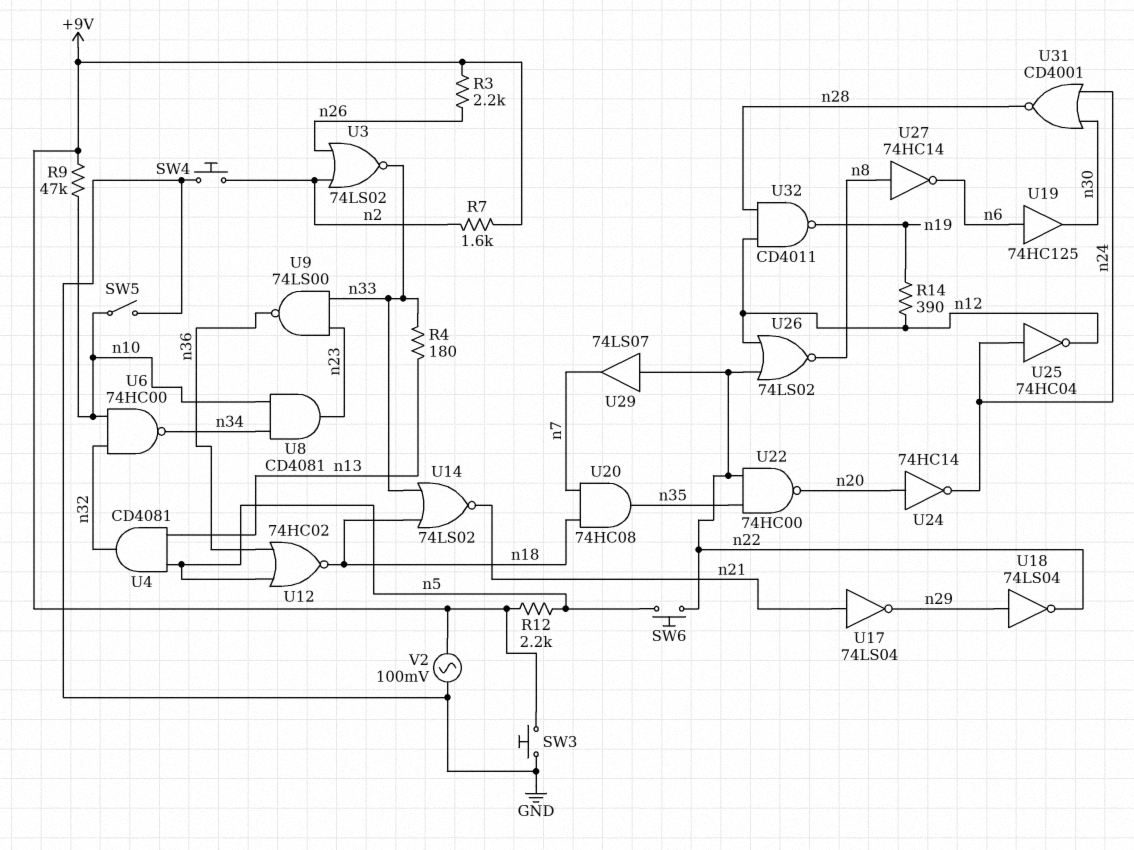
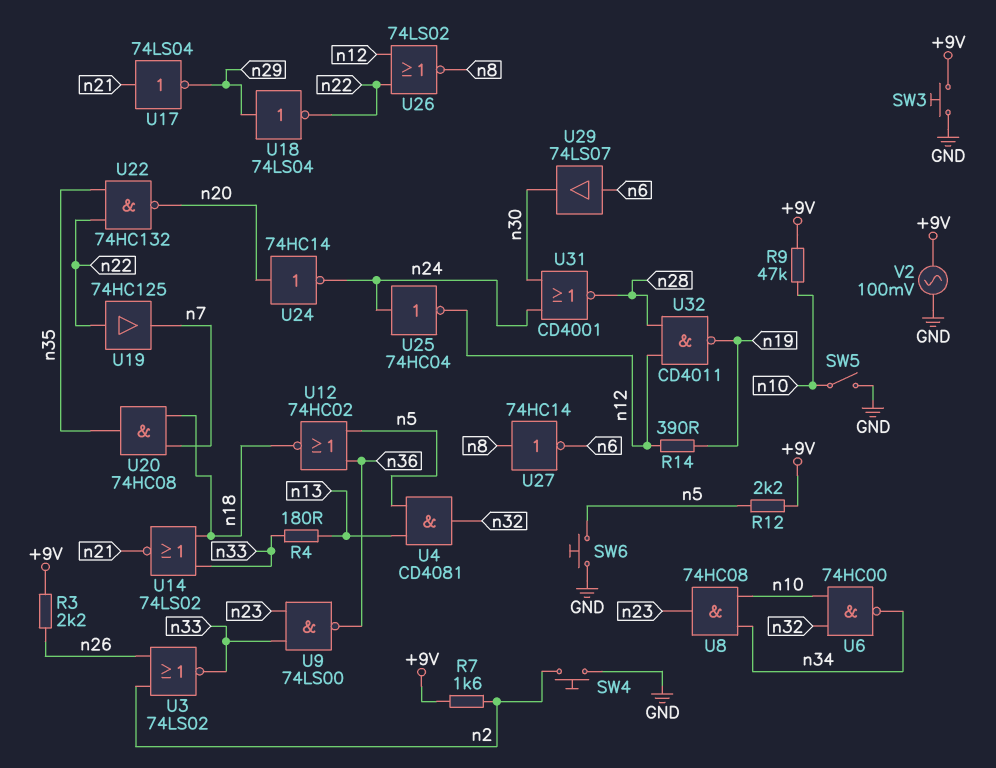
SW6: button (n5, n22) -> button (GND, n5)
U8: AND CD4081 (in n10, in n34, out n23) -> AND 74HC08 (in n10, in n34, out n23)
U19: buffer 74HC125 (in n6, out n30) -> buffer 74HC125 (in n22, out n7)
U22: NAND 74HC00 (in n22, in n35, out n20) -> NAND 74HC132 (in n22, in n35, out n20)
U29: buffer 74LS07 (in n22, out n7) -> buffer 74LS07 (in n6, out n30)

